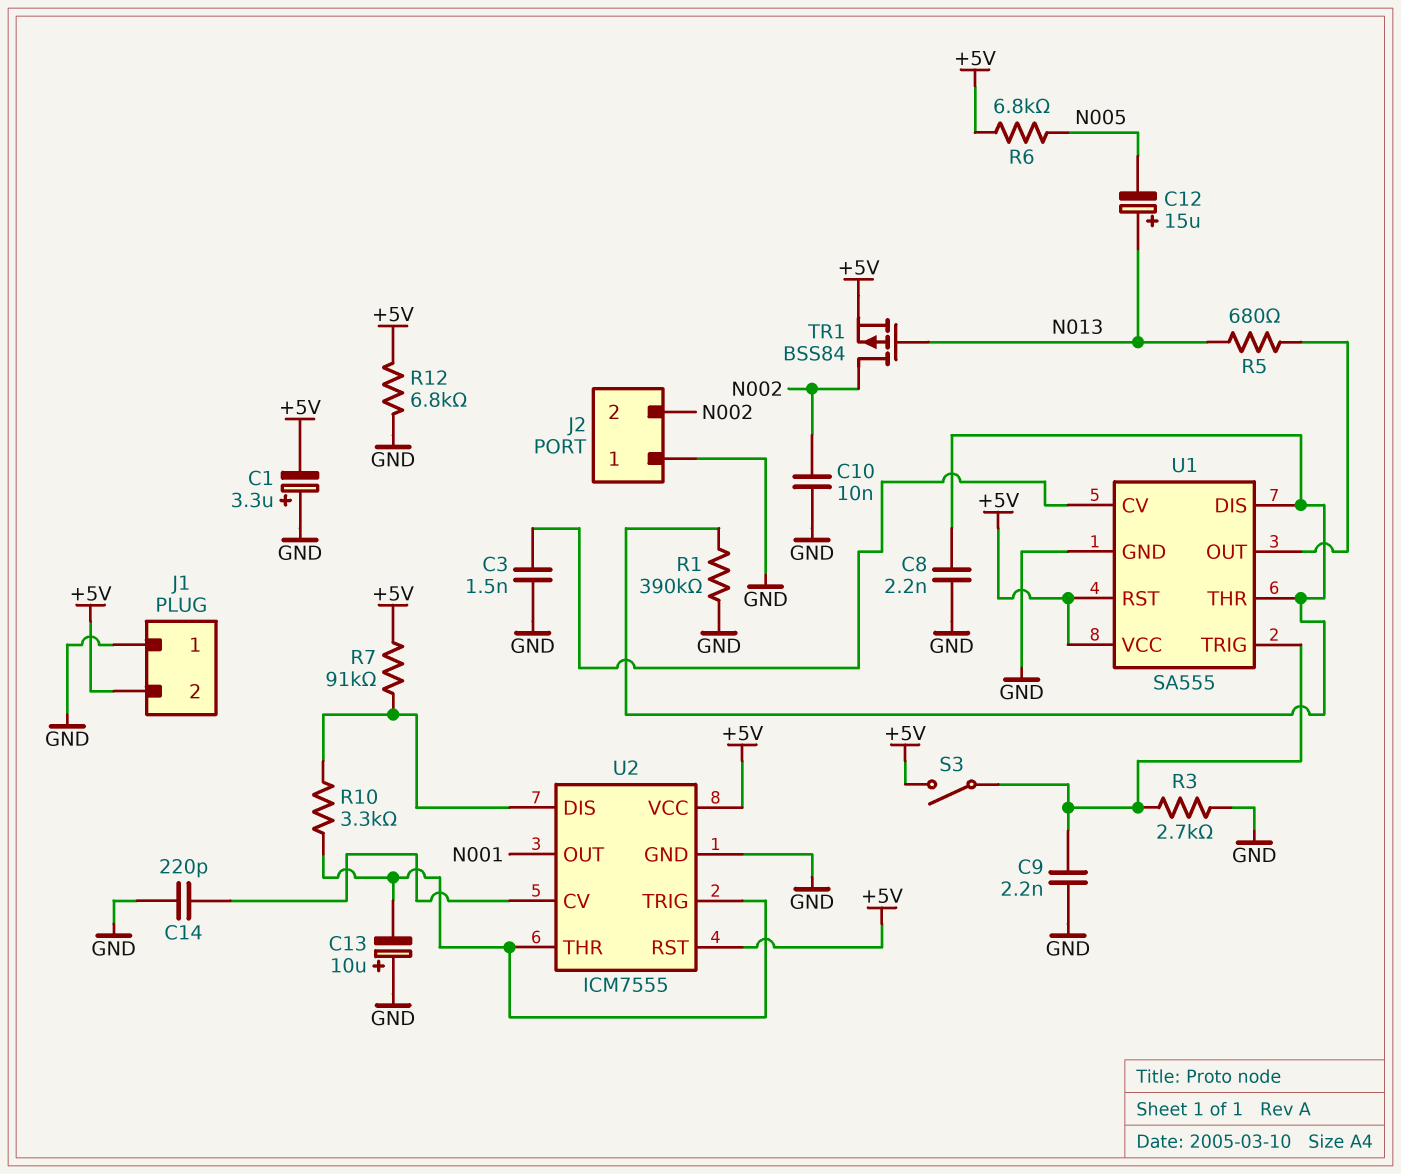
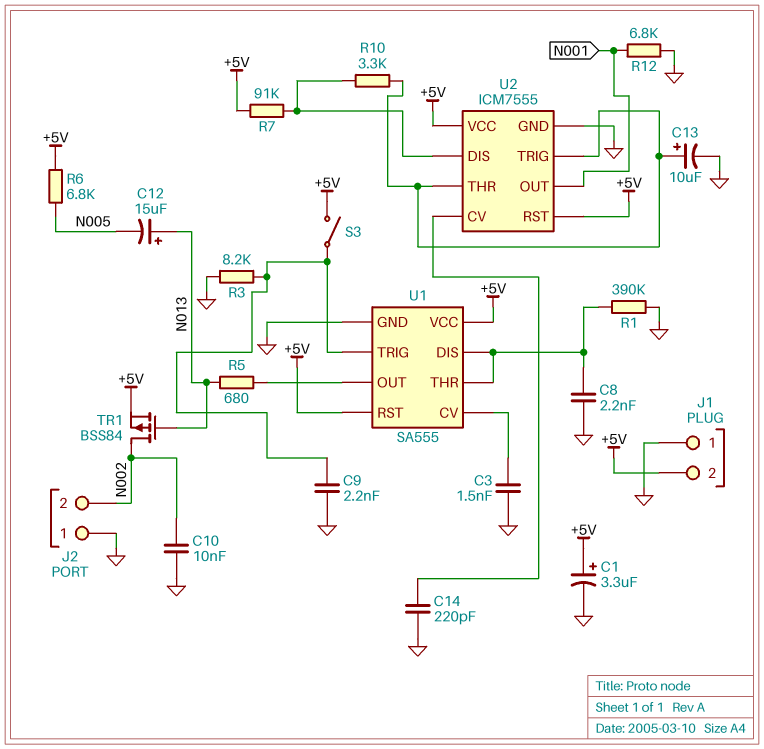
C1: 3.3uF (plus GND, minus +5V) -> 3.3uF (plus +5V, minus GND)
C13: 10uF (plus GND, minus U2/THR) -> 10uF (plus U2/THR, minus GND)
R3: 2.7k (GND, U1/TRIG) -> 8.2k (GND, U1/TRIG)
R12: 6.8k (+5V, GND) -> 6.8k (GND, N001)

